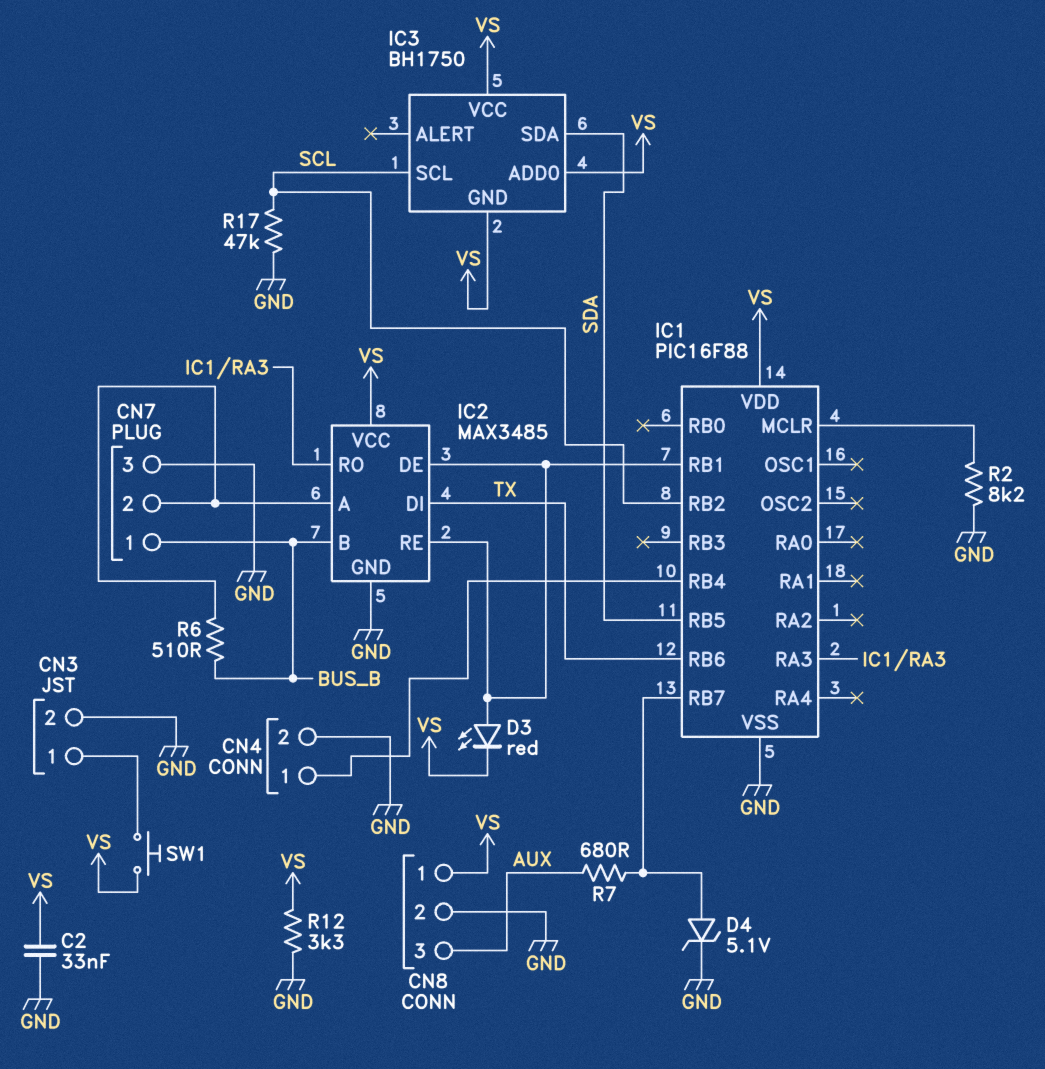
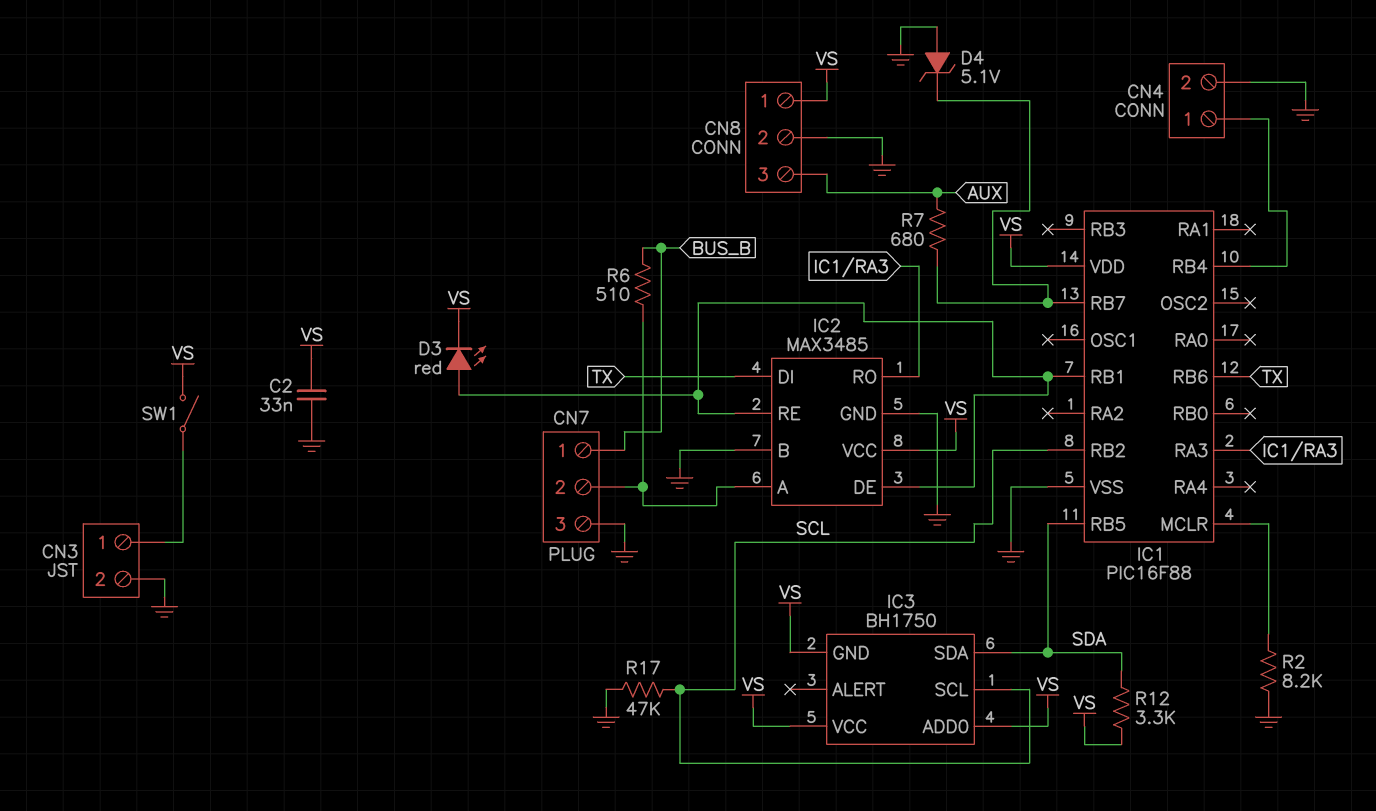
D4: zener 5.1V (A IC1/RB7, K GND) -> zener 5.1V (A GND, K IC1/RB7)
IC2 pin B: BUS_B -> GND
R12: 3.3k (GND, VS) -> 3.3k (SDA, VS)
SW1: button (CN3/1, VS) -> switch (CN3/1, VS)

